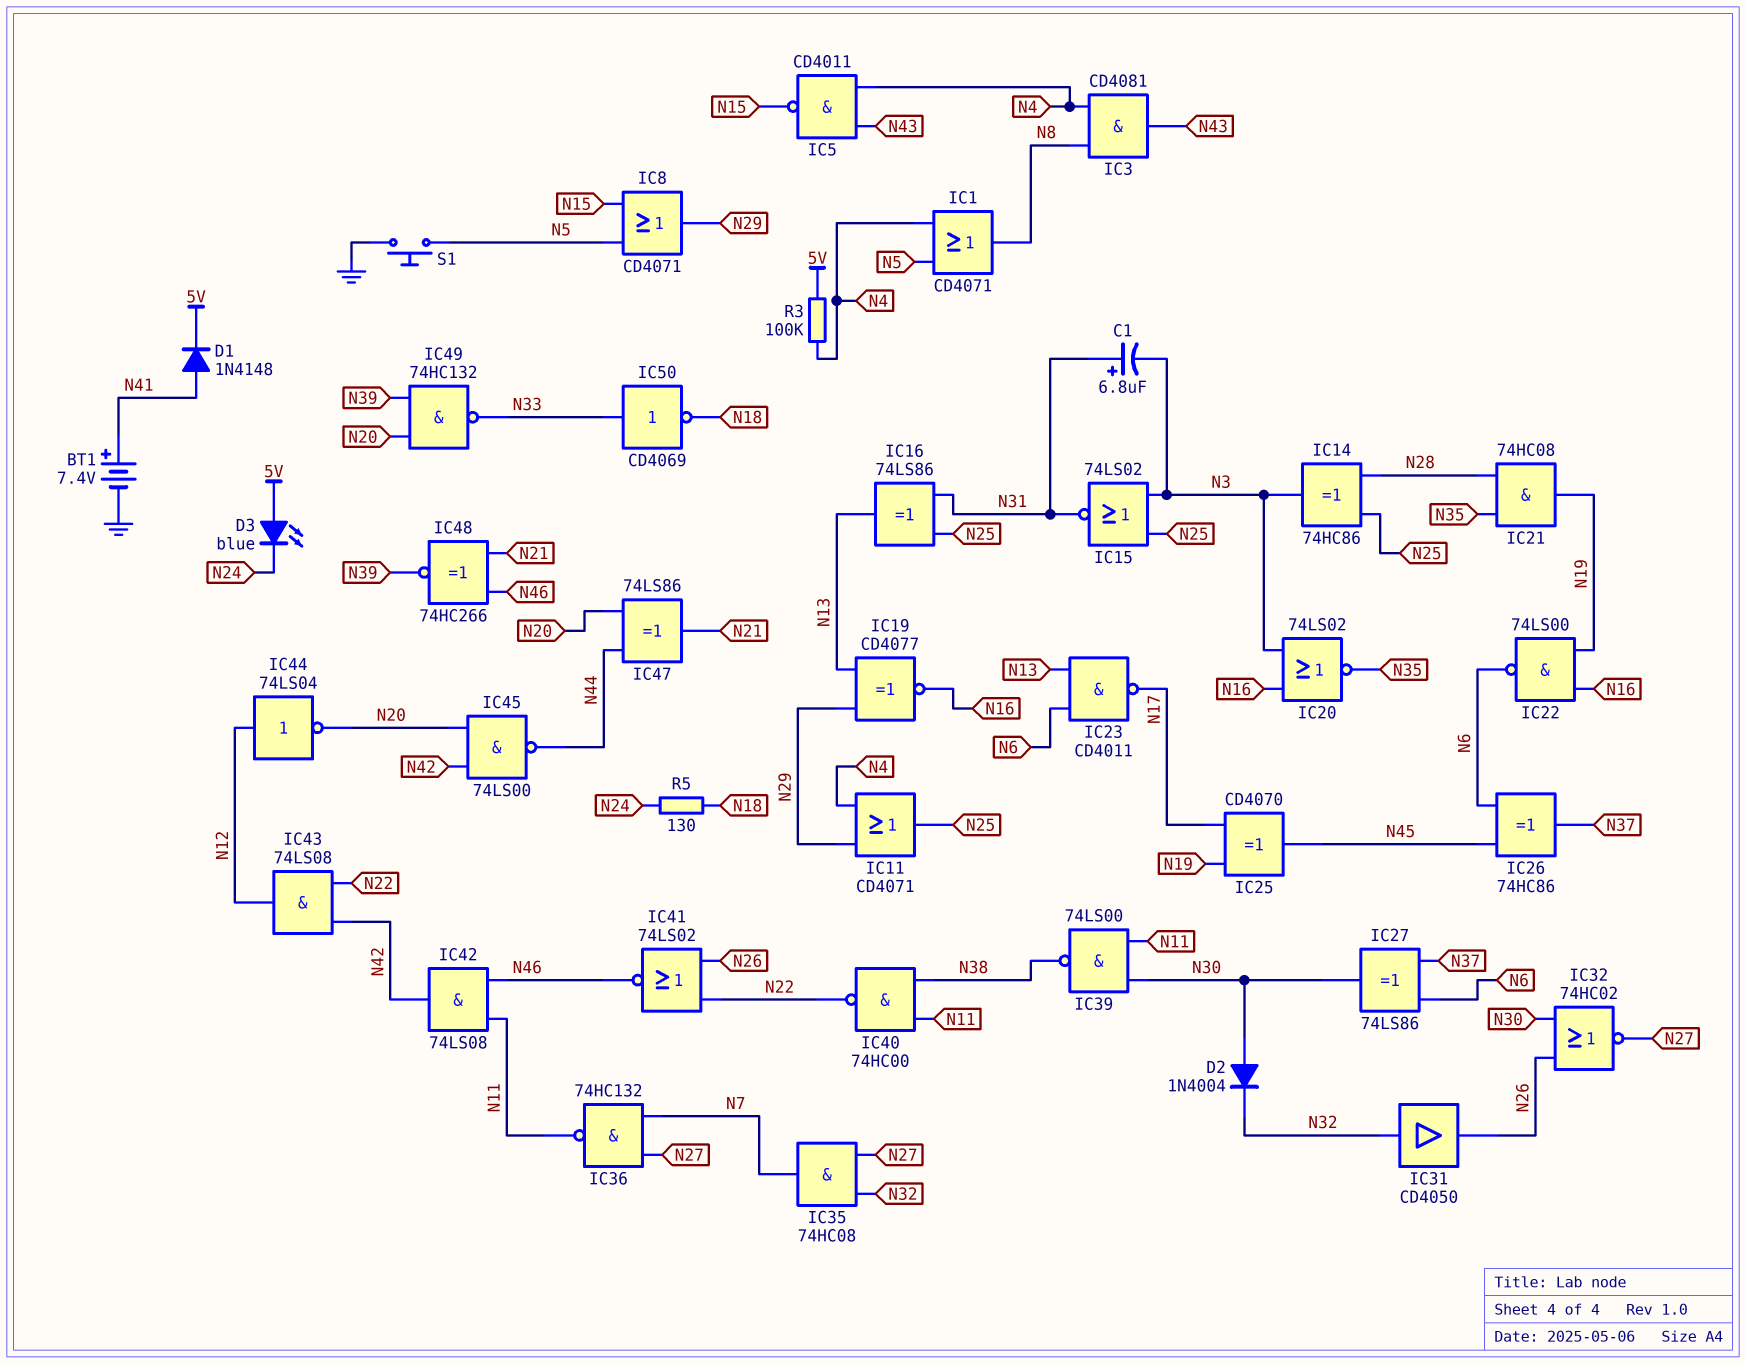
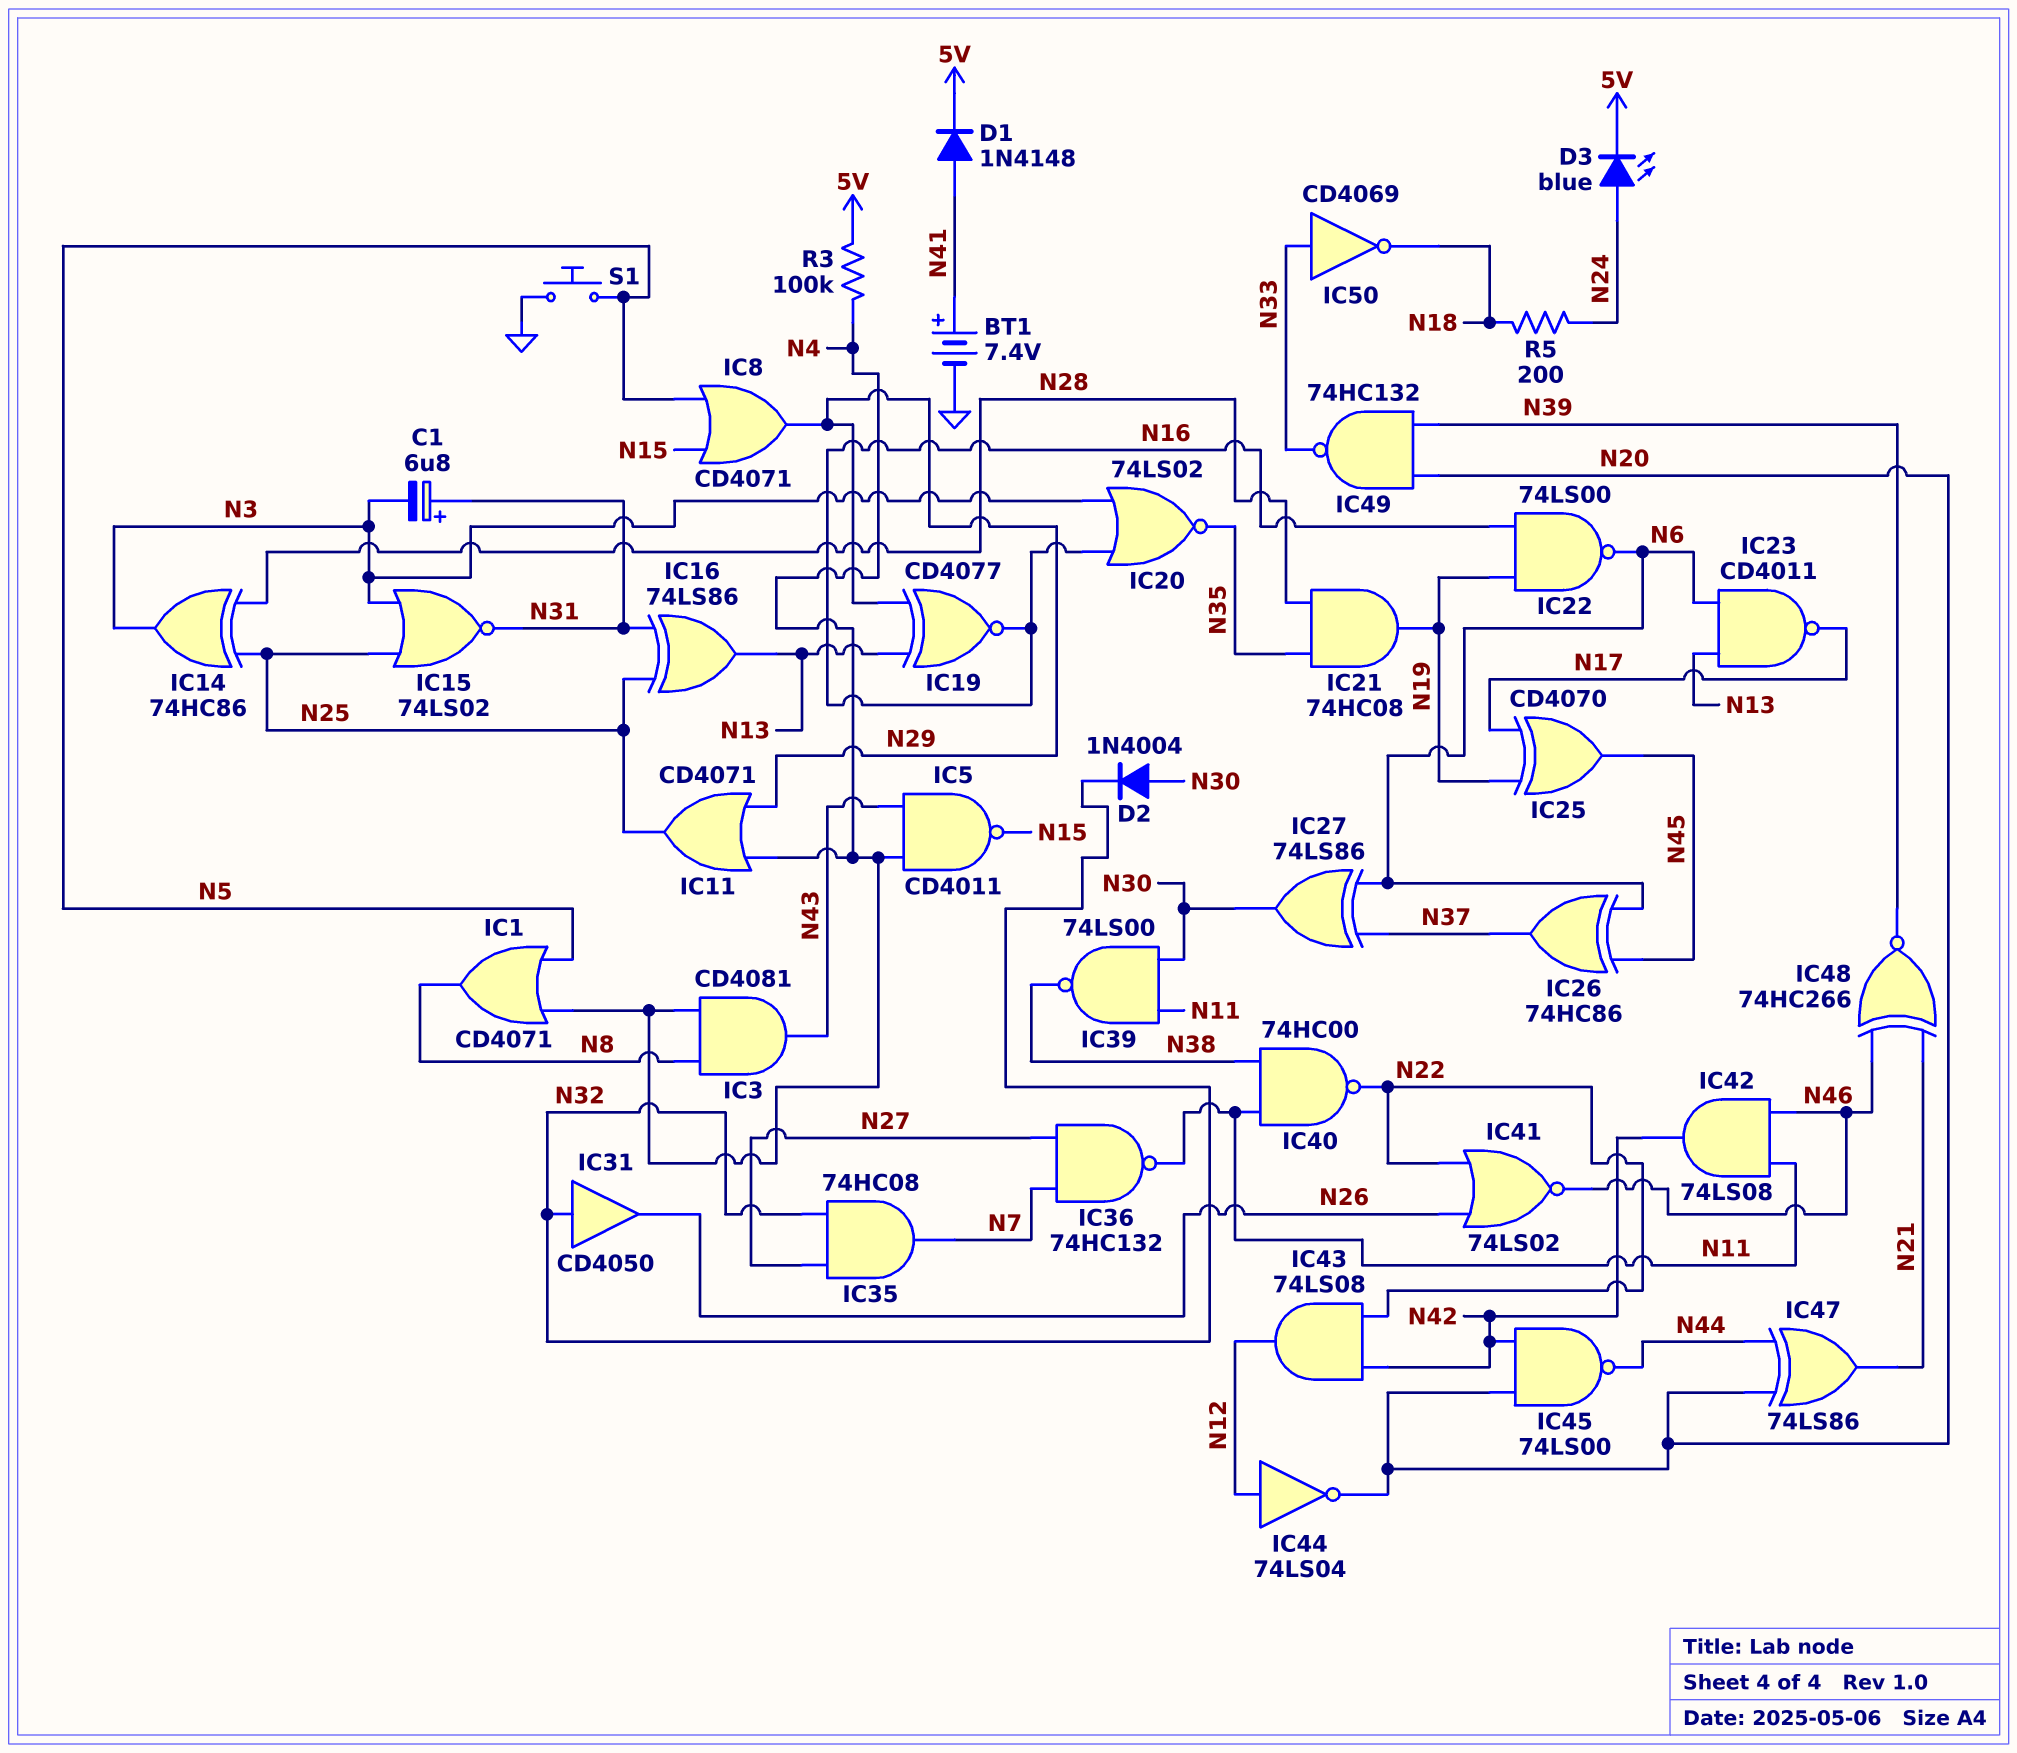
D3: LED blue (A 5V, K N24) -> LED blue (A N24, K 5V)
IC32: NOR 74HC02 (in N26, in N30, out N27) -> none
R5: 130 (N18, N24) -> 200 (N18, N24)

